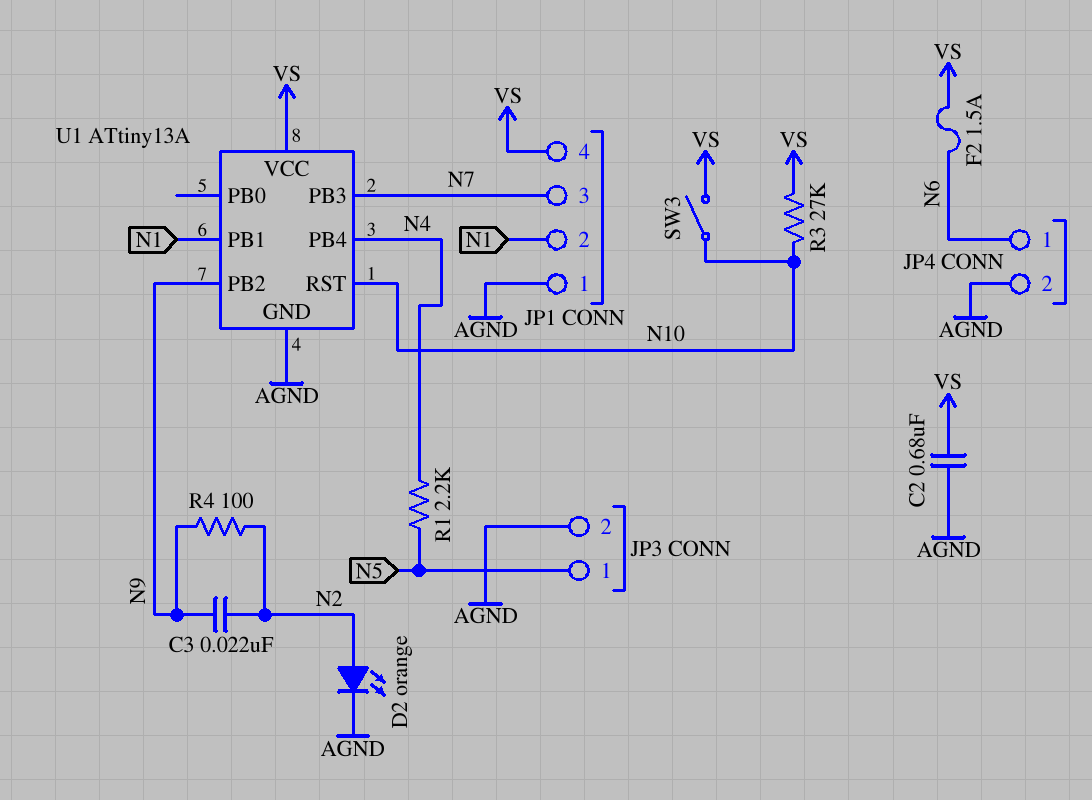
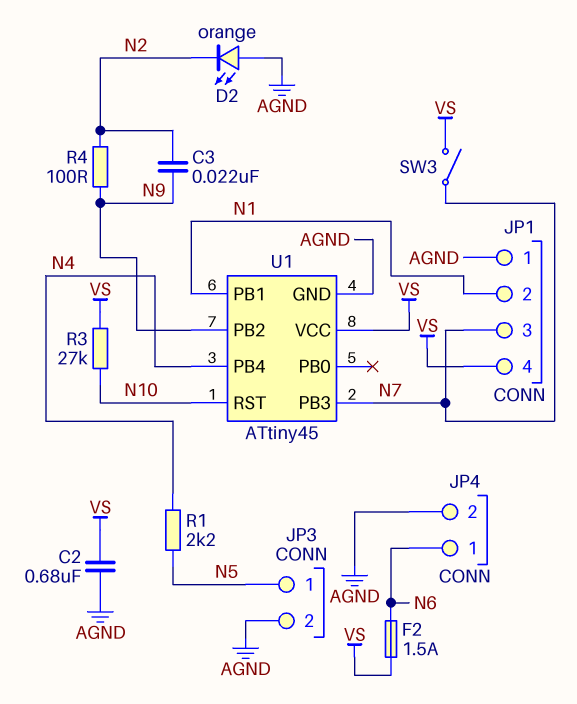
D2: LED orange (A N2, K AGND) -> LED orange (A AGND, K N2)
SW3: switch (N10, VS) -> switch (N7, VS)
U1: ATtiny13A -> ATtiny45

